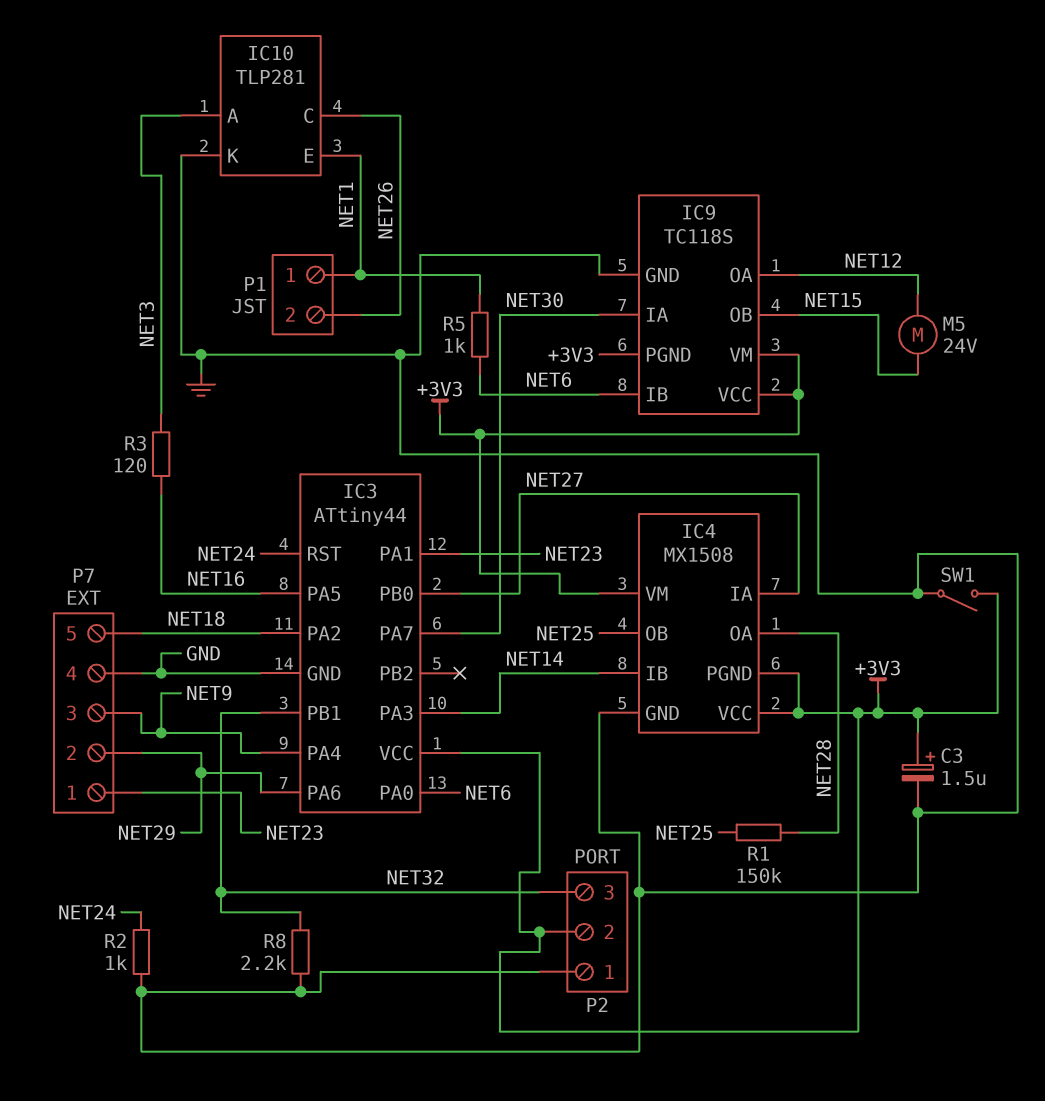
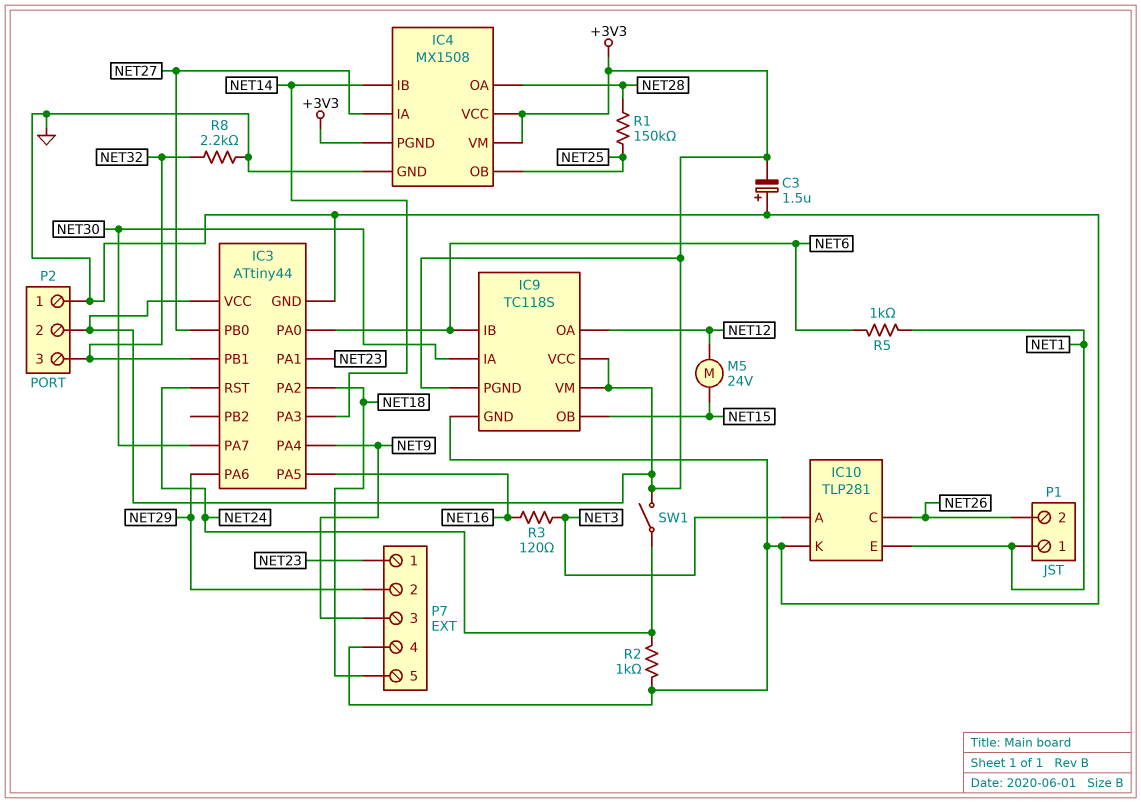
C3: 1.5uF (plus +3V3, minus GND) -> 1.5uF (plus GND, minus +3V3)
SW1: switch (+3V3, GND) -> switch (+3V3, NET24)

